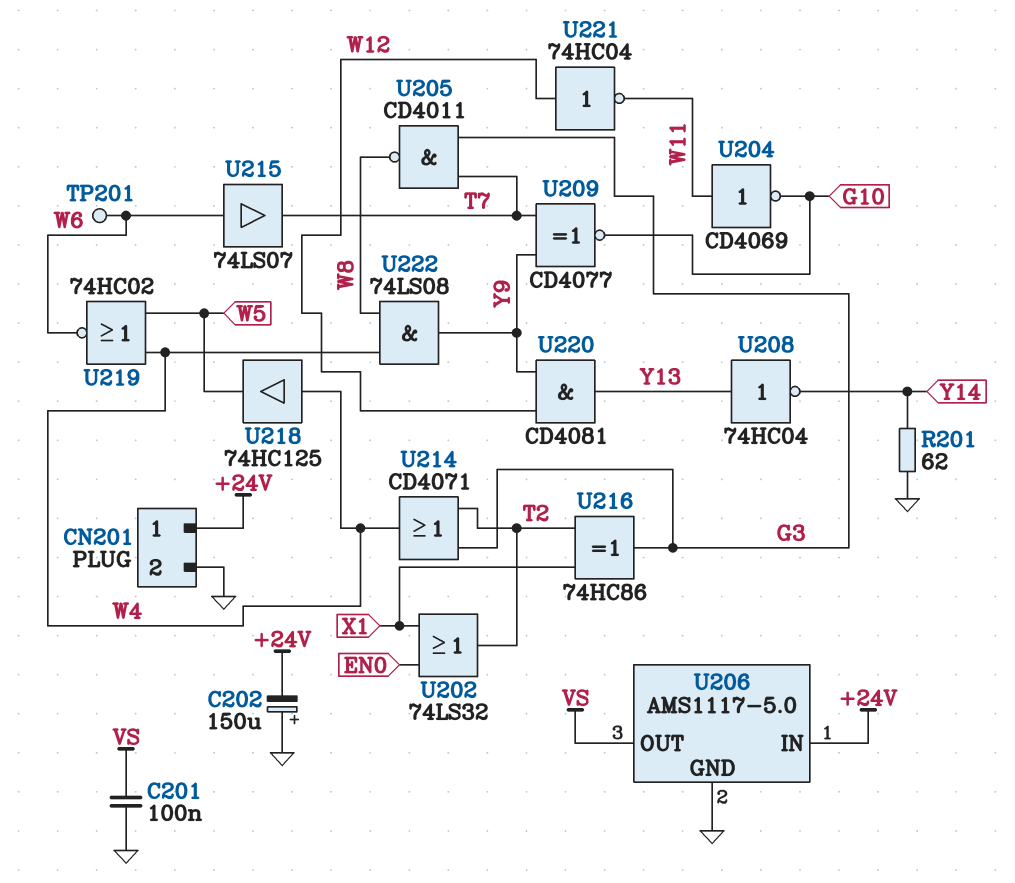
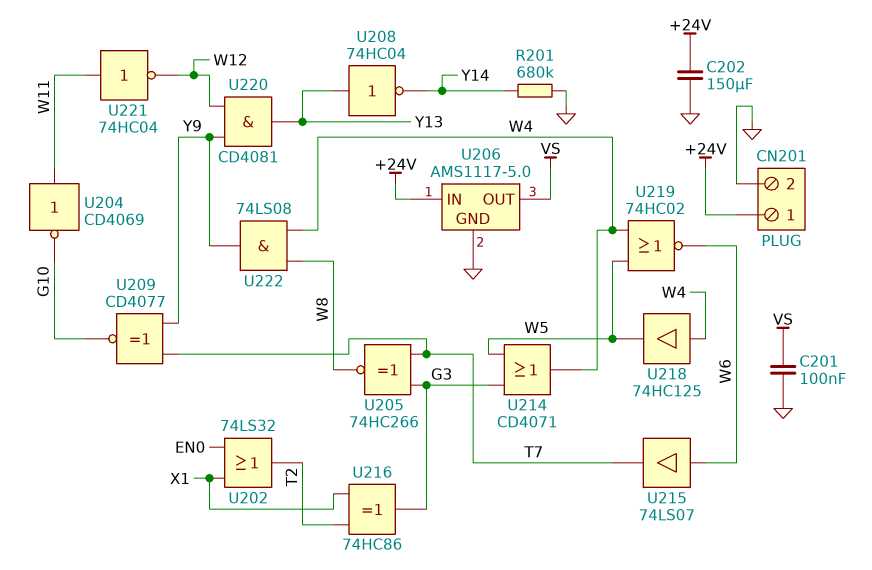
C202: 150uF (plus GND, minus +24V) -> 150uF (+24V, GND)
R201: 62 (GND, Y14) -> 680k (GND, Y14)
TP201: test point (W6) -> none
U205: NAND CD4011 (in G3, in T7, out W8) -> XNOR 74HC266 (in G3, in T7, out W8)
U214: OR CD4071 (in G3, in T2, out W4) -> OR CD4071 (in G3, in W5, out W4)
U221: NOT 74HC04 (in W12, out W11) -> NOT 74HC04 (in W11, out W12)

